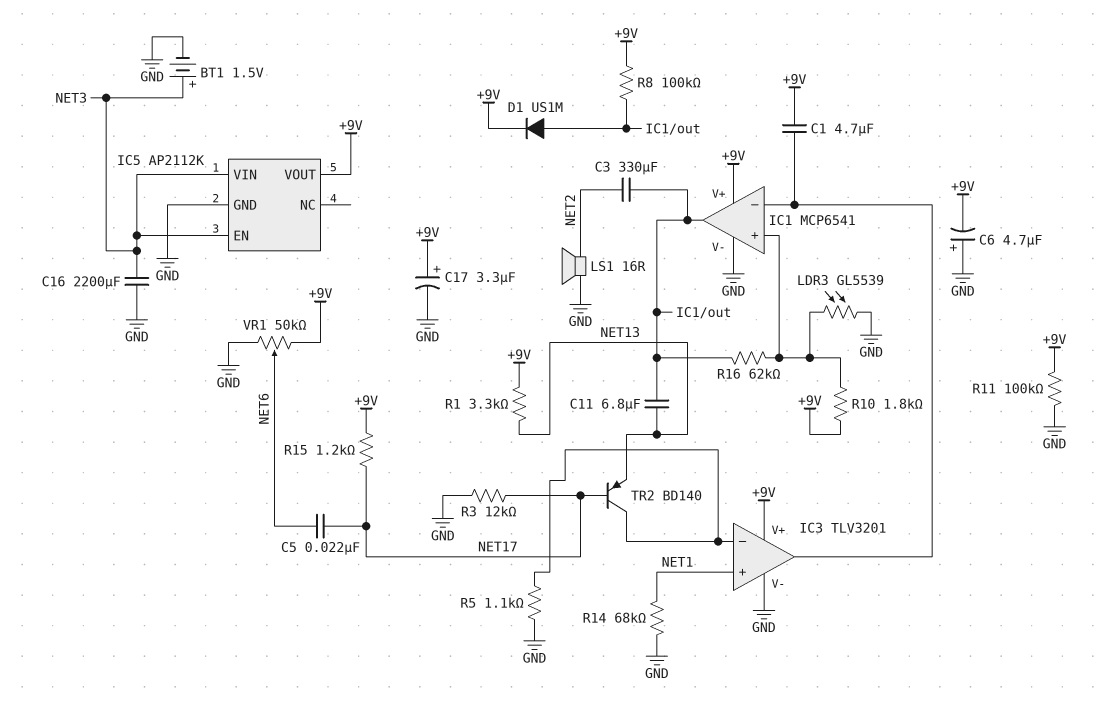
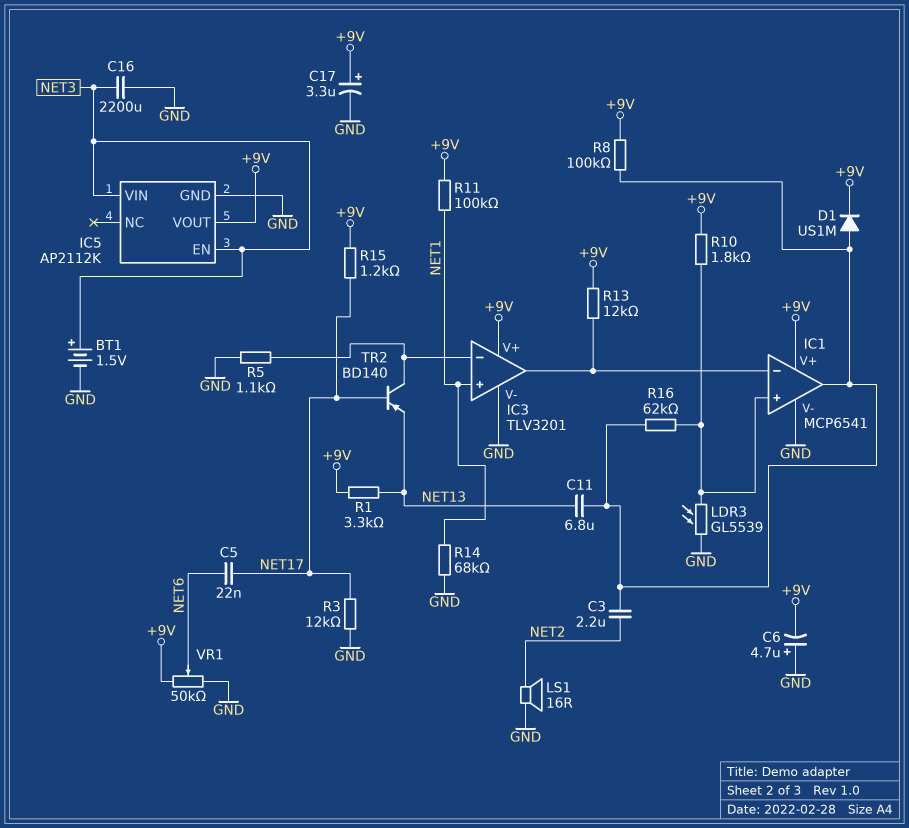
C1: 4.7uF (+9V, IC1/in-) -> none
C3: 330uF (IC1/out, NET2) -> 2.2uF (IC1/out, NET2)
R11: 100k (+9V, GND) -> 100k (+9V, NET1)
R13: none -> 12k (+9V, IC1/in-)

